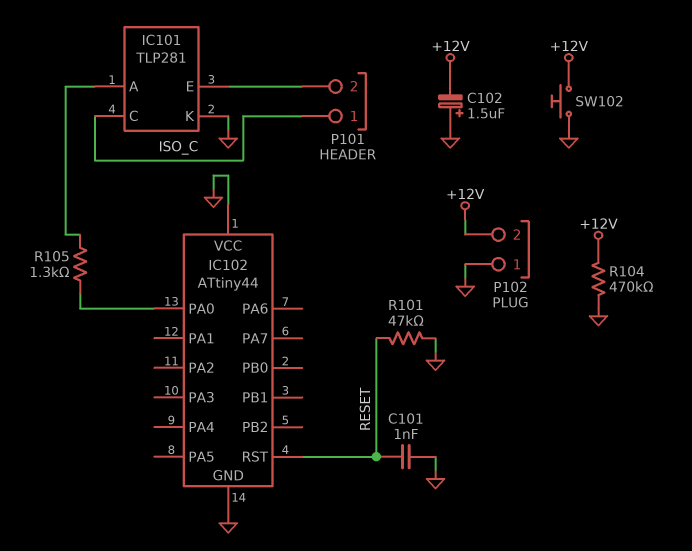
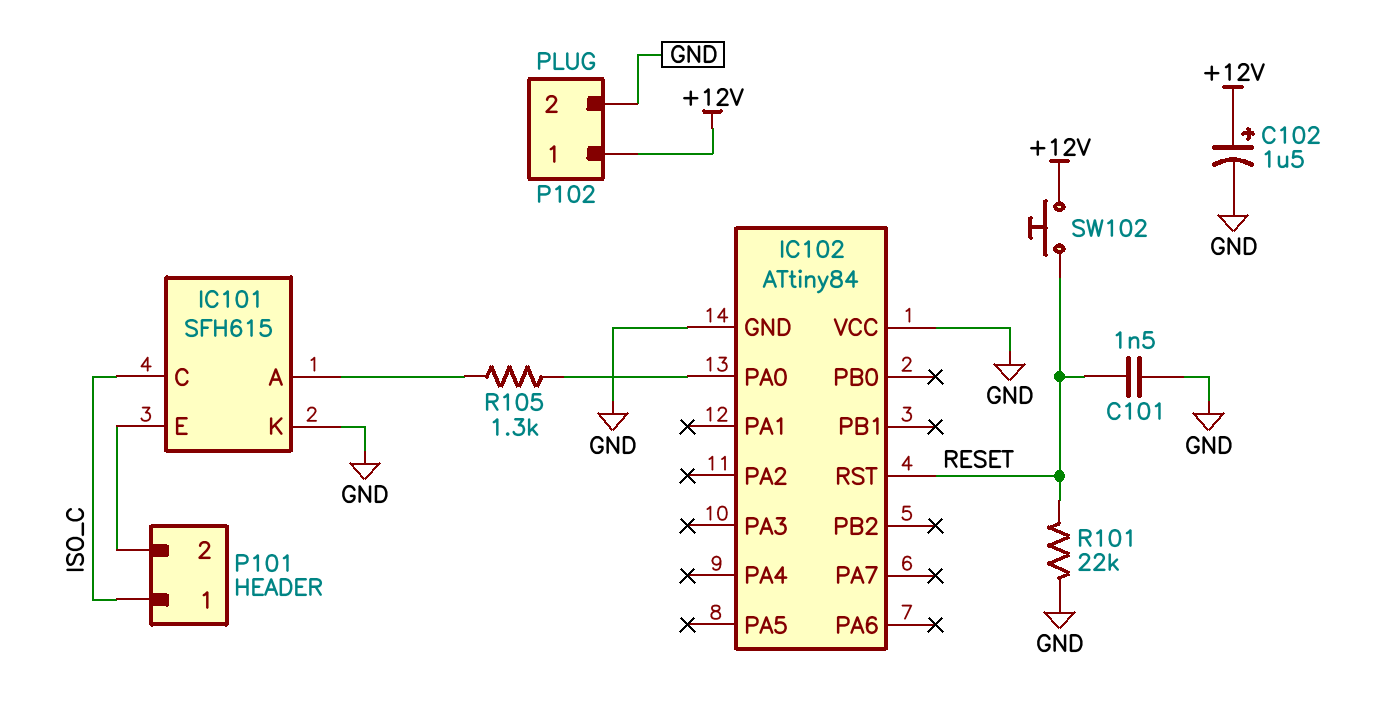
C101: 1nF (GND, RESET) -> 1.5nF (GND, RESET)
C102: 1.5uF (plus GND, minus +12V) -> 1.5uF (plus +12V, minus GND)
IC101: TLP281 -> SFH615
IC102: ATtiny44 -> ATtiny84
P102 pin 1: GND -> +12V
P102 pin 2: +12V -> GND
R101: 47k (GND, RESET) -> 22k (GND, RESET)
R104: 470k (+12V, GND) -> none
SW102: button (+12V, GND) -> button (+12V, RESET)

